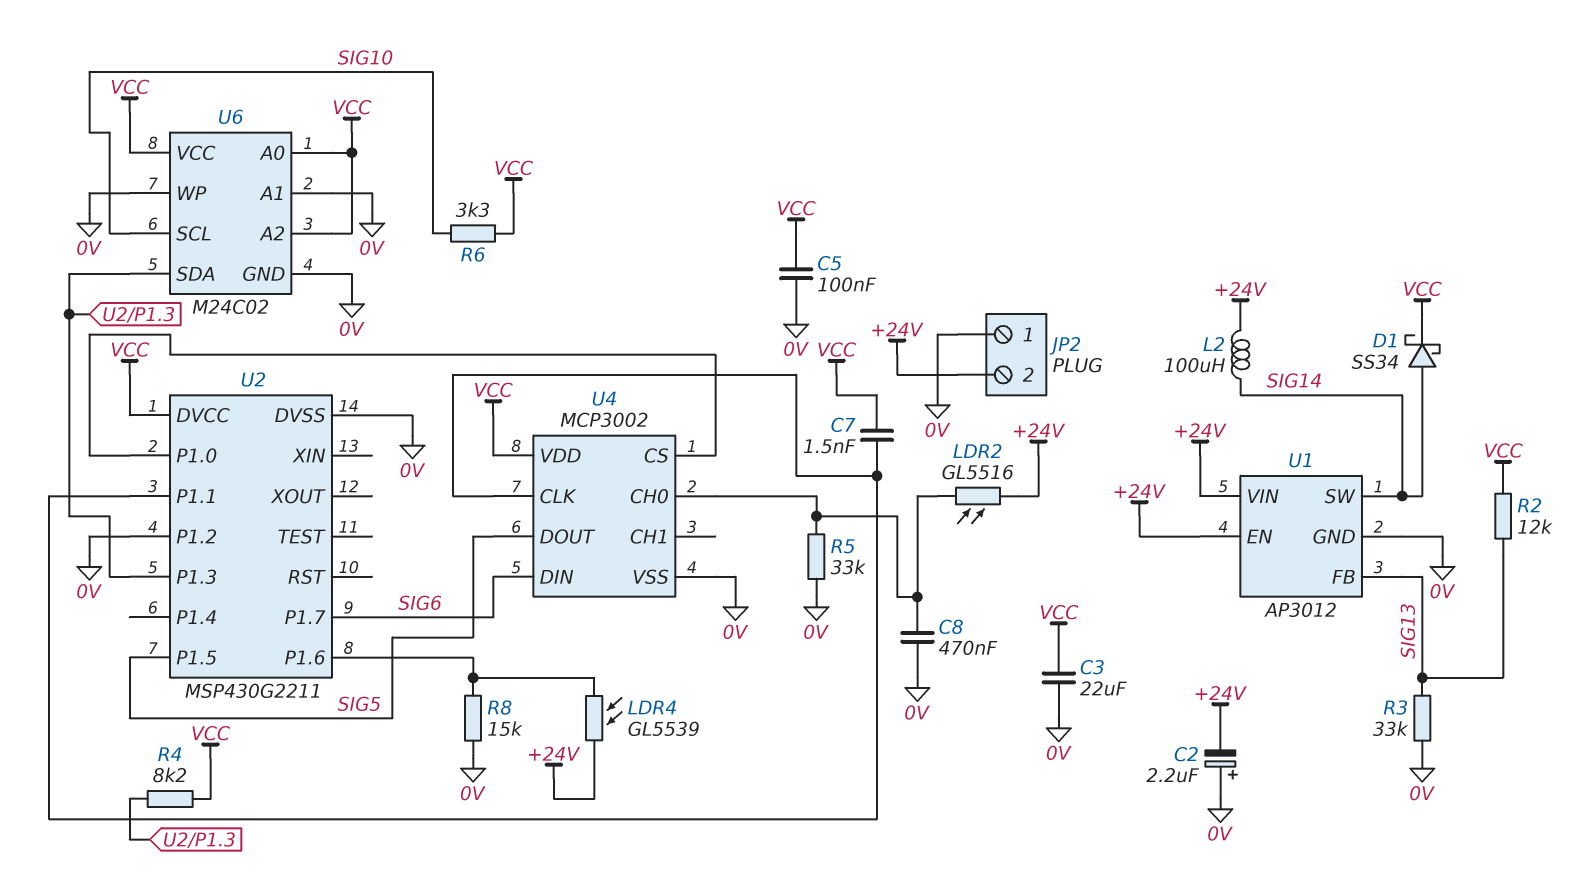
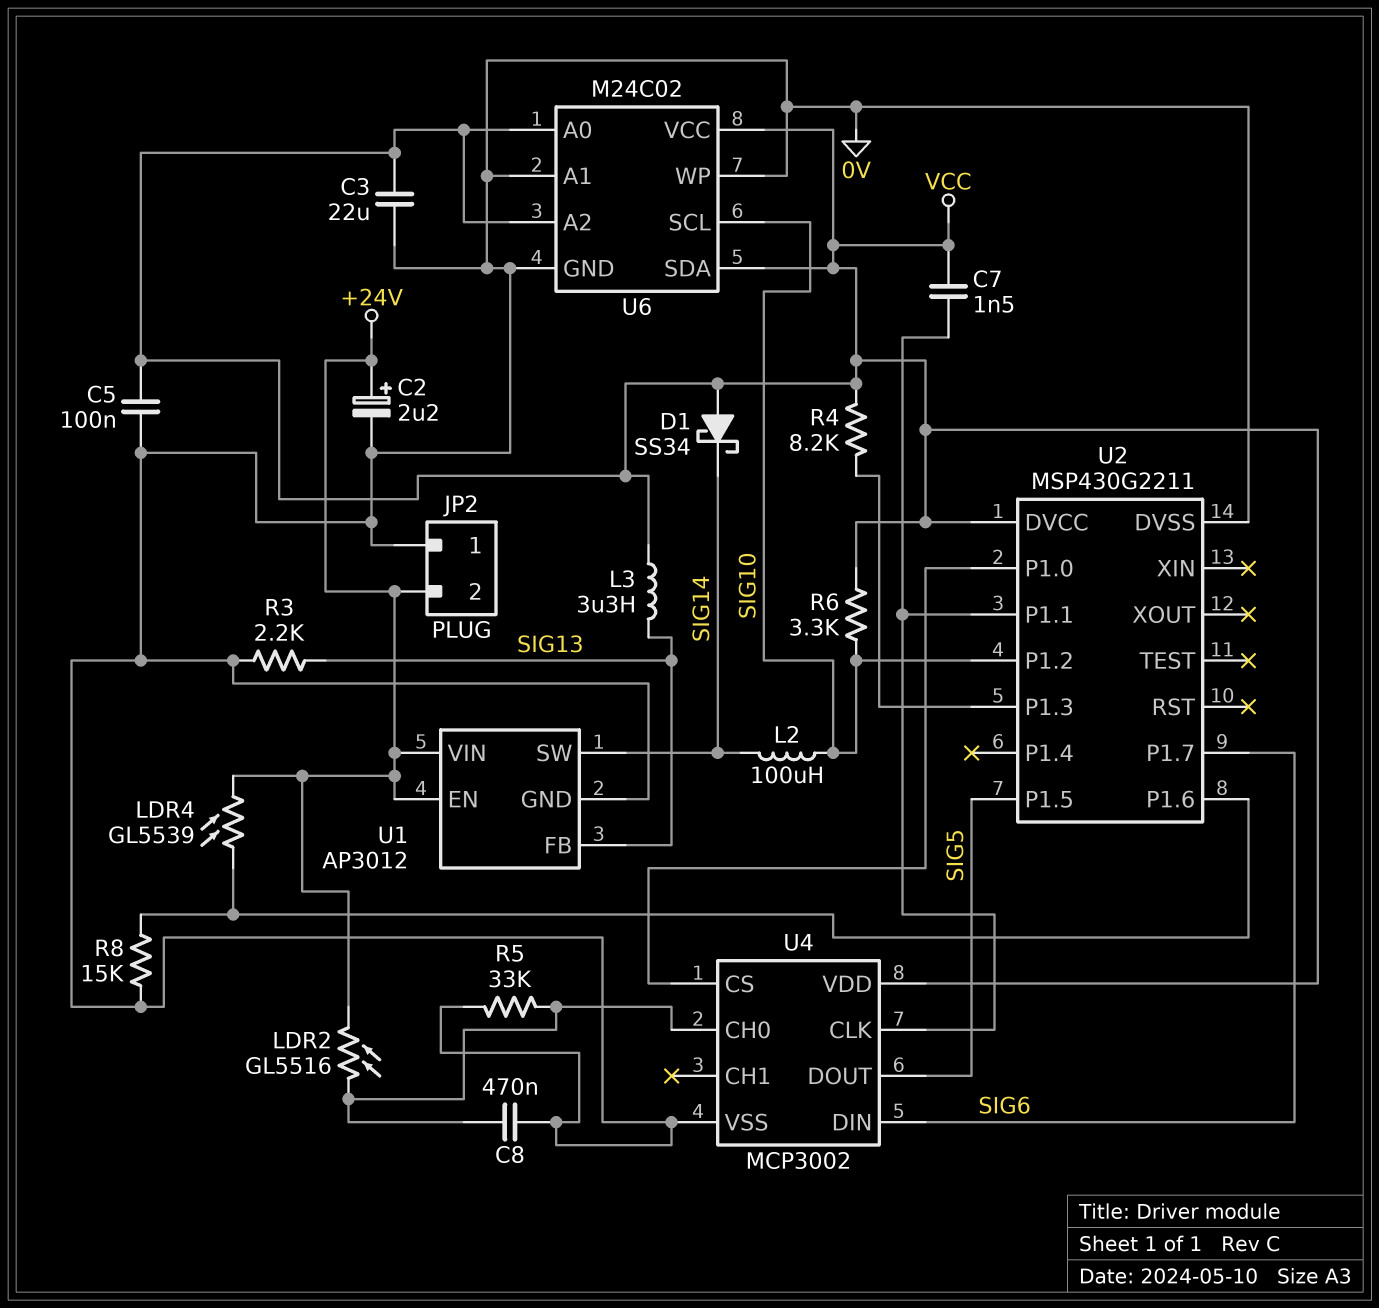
C2: 2.2uF (plus 0V, minus +24V) -> 2.2uF (plus +24V, minus 0V)
D1: schottky SS34 (A SIG14, K VCC) -> schottky SS34 (A VCC, K SIG14)
L2: 100uH (+24V, SIG14) -> 100uH (SIG10, SIG14)
L3: none -> 3.3uH (SIG13, VCC)
R2: 12k (SIG13, VCC) -> none
R3: 33k (0V, SIG13) -> 2.2k (0V, SIG13)
U2 pin P1.2: 0V -> SIG10
U6 pin SDA: U2/P1.3 -> VCC

